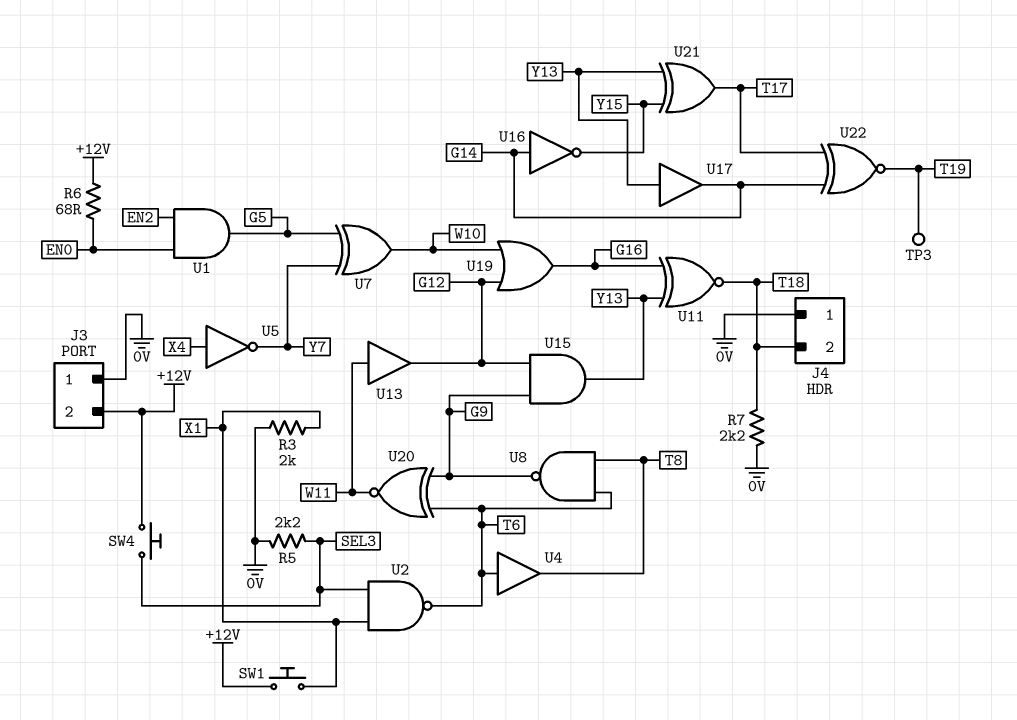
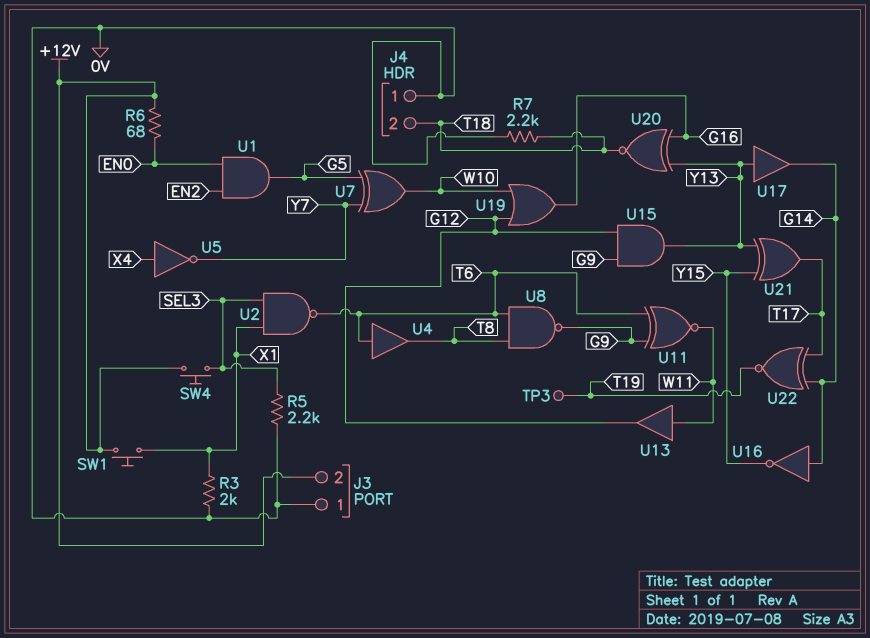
U11: XNOR (in G16, in Y13, out T18) -> XNOR (in G9, in T6, out W11)
U20: XNOR (in G9, in T6, out W11) -> XNOR (in G16, in Y13, out T18)

